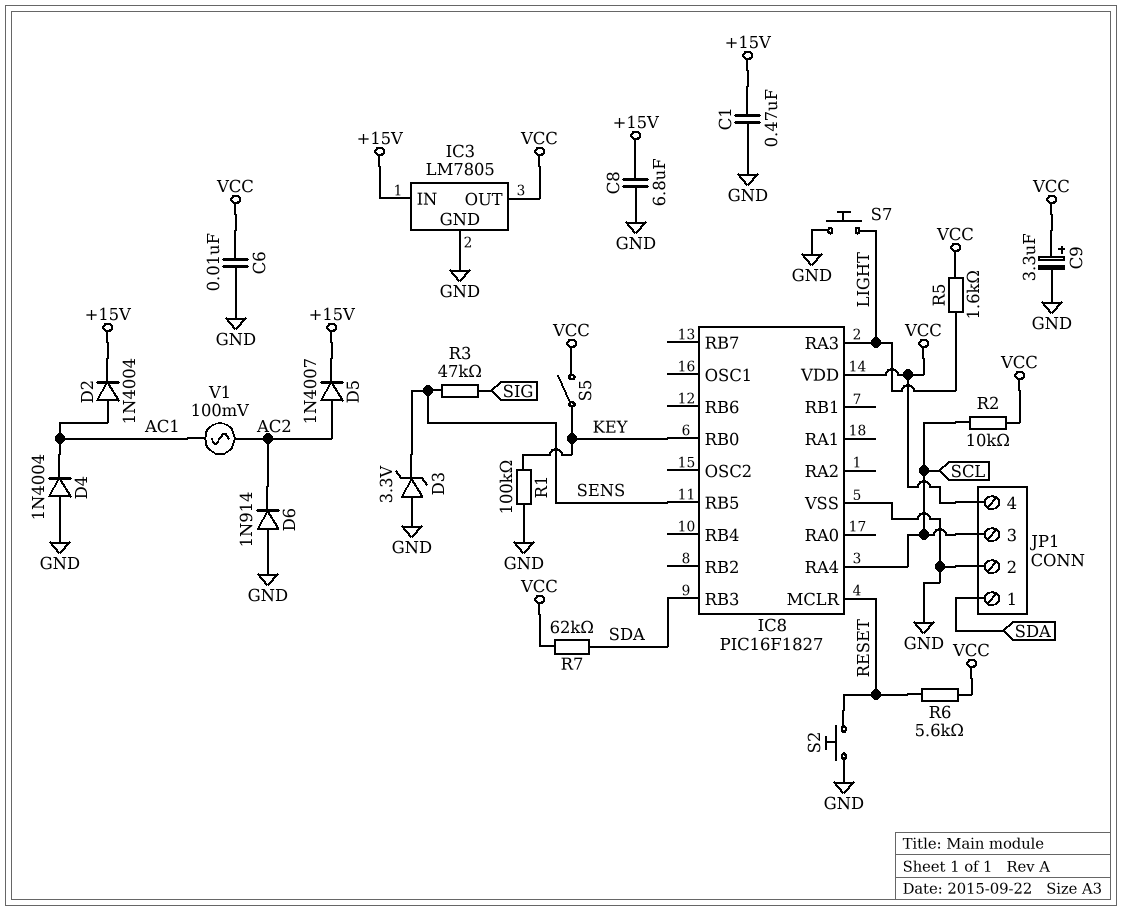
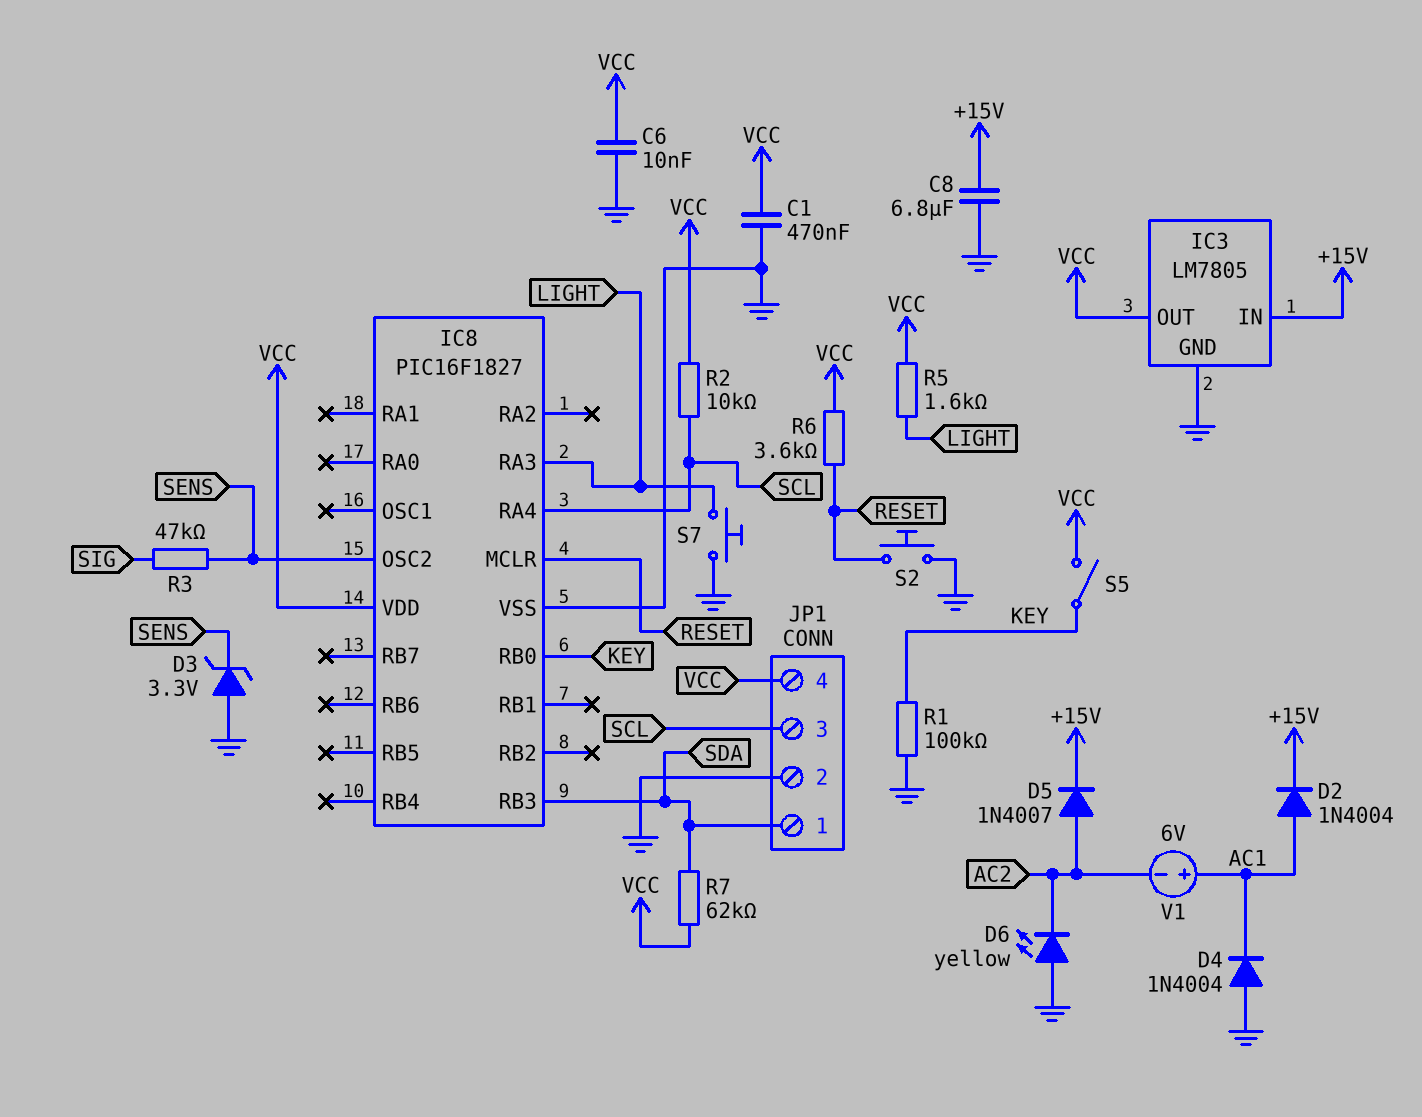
C1: 470nF (+15V, GND) -> 470nF (GND, VCC)
C9: 3.3uF (plus VCC, minus GND) -> none
D6: diode 1N914 (A GND, K AC2) -> LED yellow (A GND, K AC2)
IC8 pin OSC2: none -> SENS
IC8 pin RB5: SENS -> none
R6: 5.6k (RESET, VCC) -> 3.6k (RESET, VCC)
V1: AC 100mV (AC1, AC2) -> 6V (plus AC1, minus AC2)

